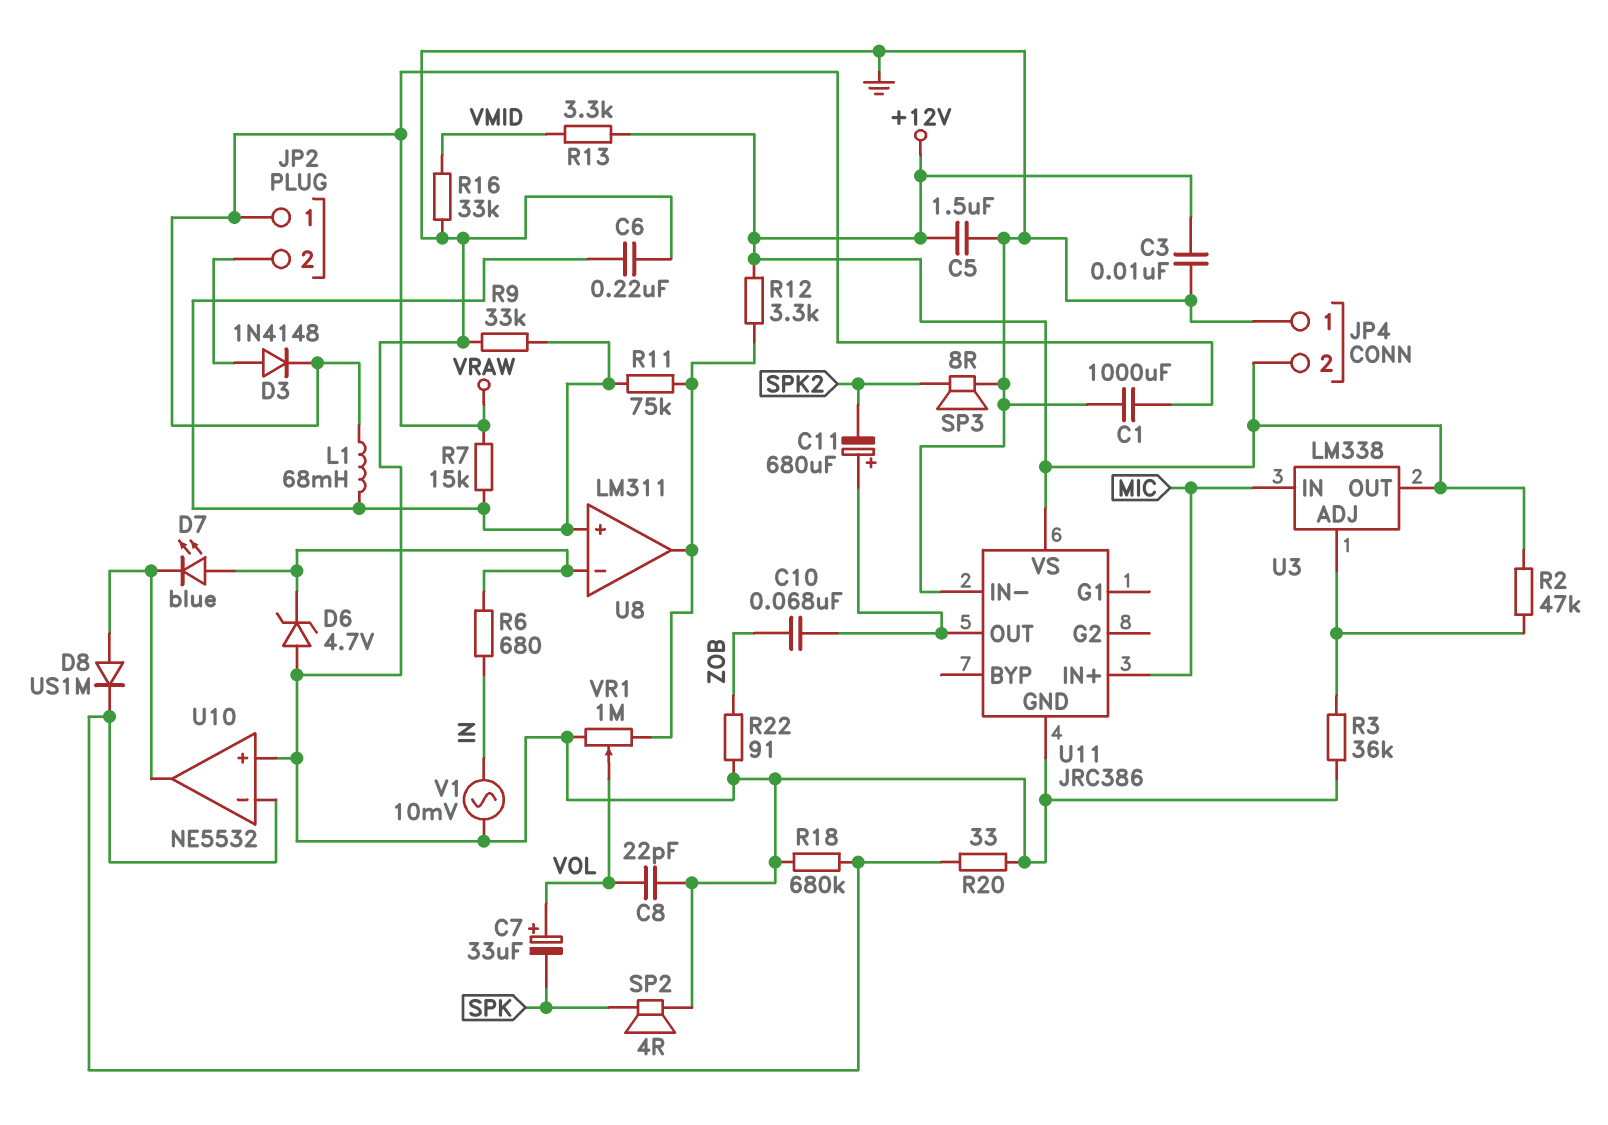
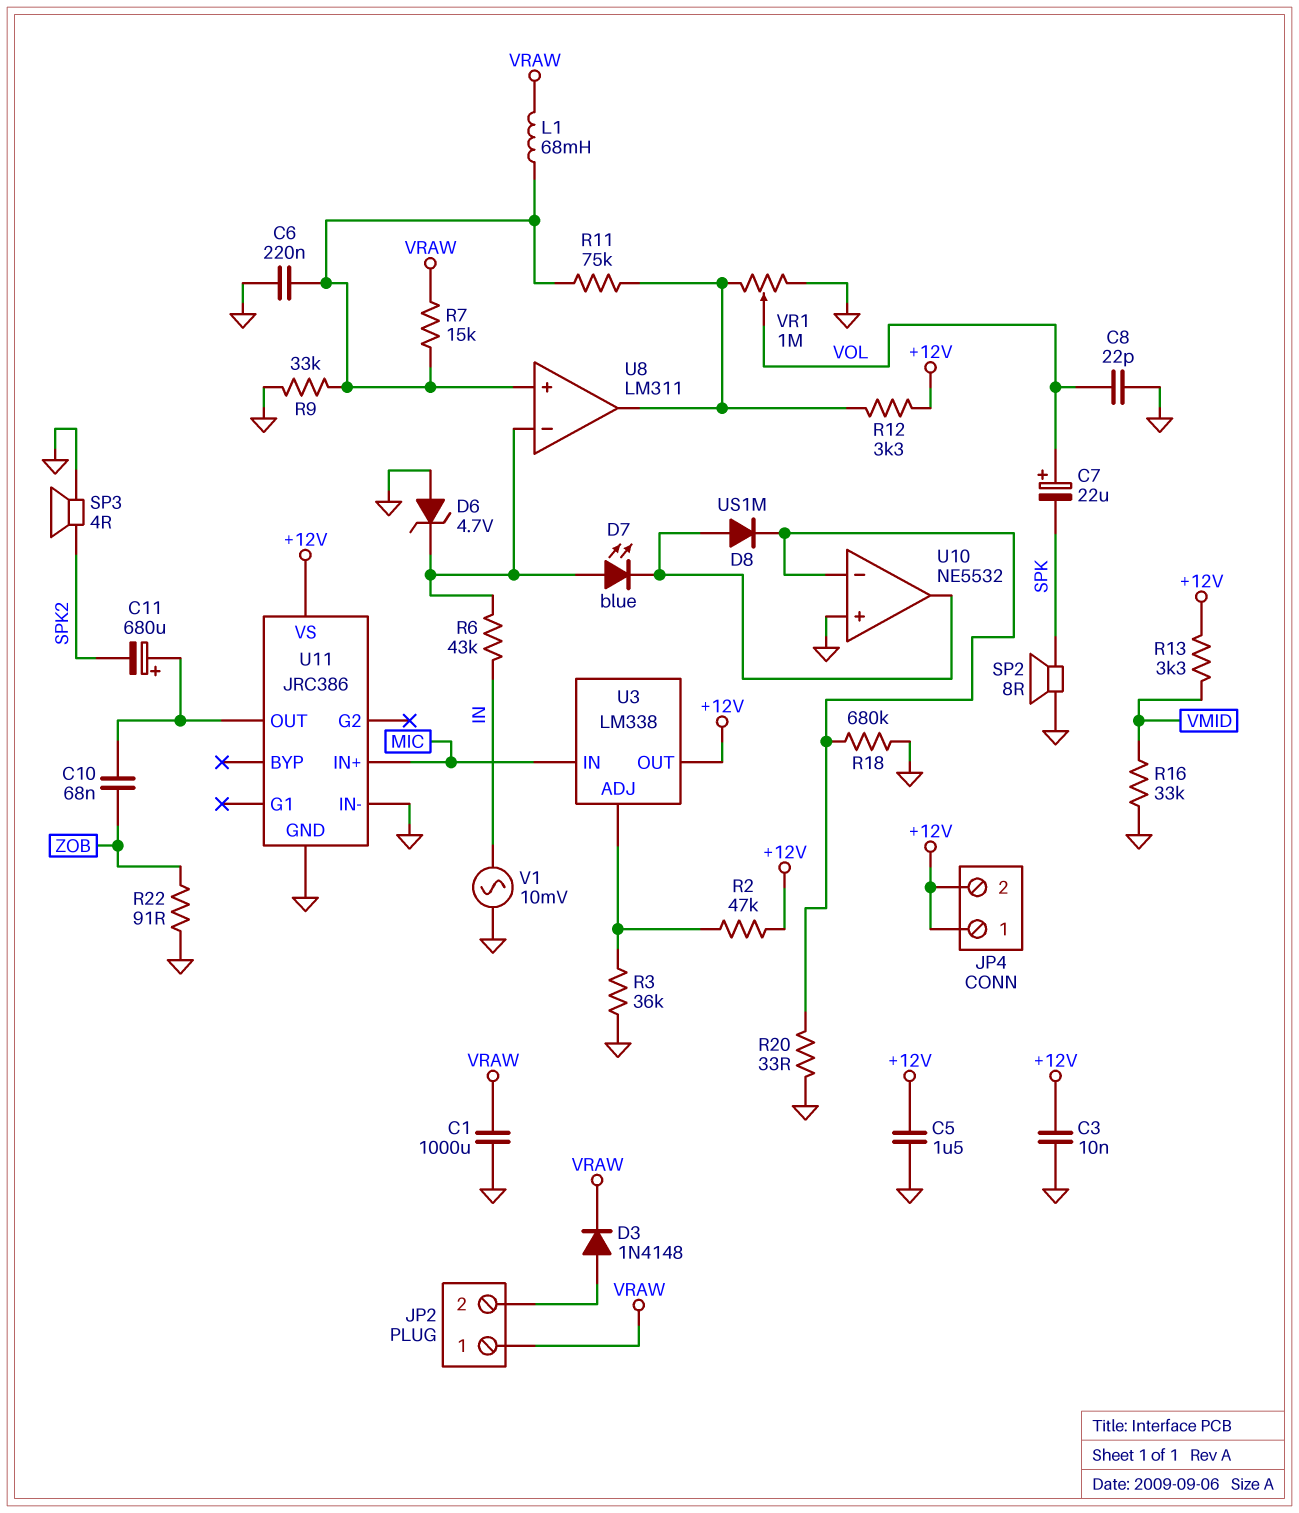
C7: 33uF (plus VOL, minus SPK) -> 22uF (plus VOL, minus SPK)
JP4 pin 1: GND -> +12V
R6: 680 (IN, U8/in-) -> 43k (IN, U8/in-)
SP2: speaker 4R (GND, SPK) -> speaker 8R (GND, SPK)
SP3: speaker 8R (GND, SPK2) -> speaker 4R (GND, SPK2)

